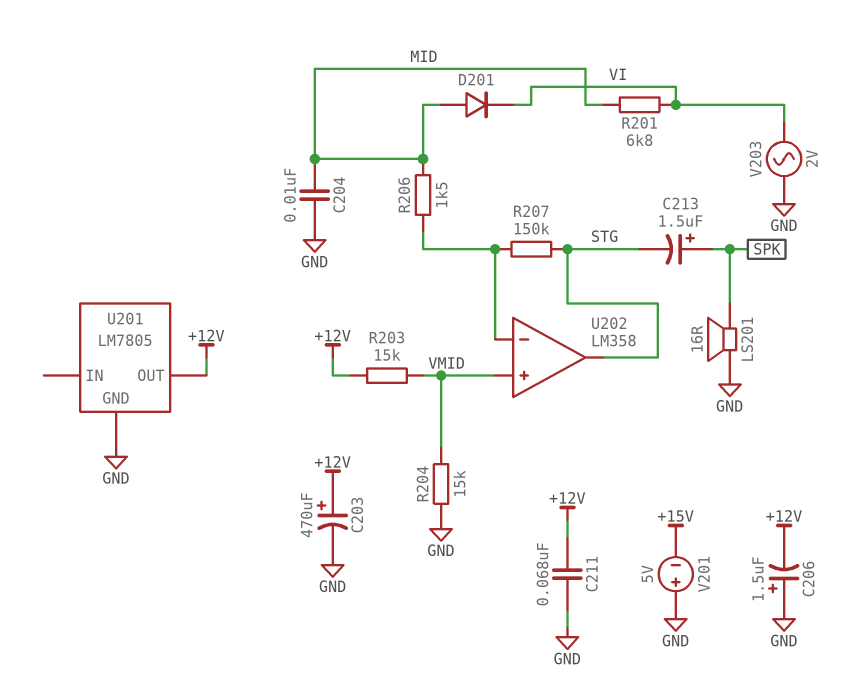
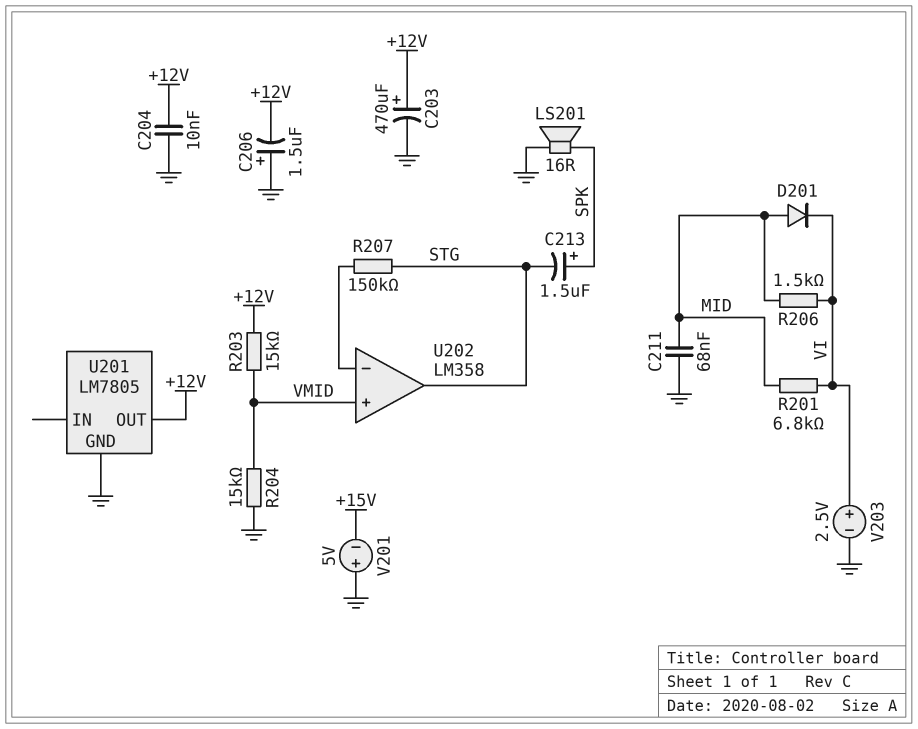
C204: 10nF (GND, MID) -> 10nF (+12V, GND)
C211: 68nF (+12V, GND) -> 68nF (GND, MID)
R206: 1.5k (MID, U202/in-) -> 1.5k (MID, VI)
V203: AC 2V (GND, VI) -> 2.5V (plus VI, minus GND)

